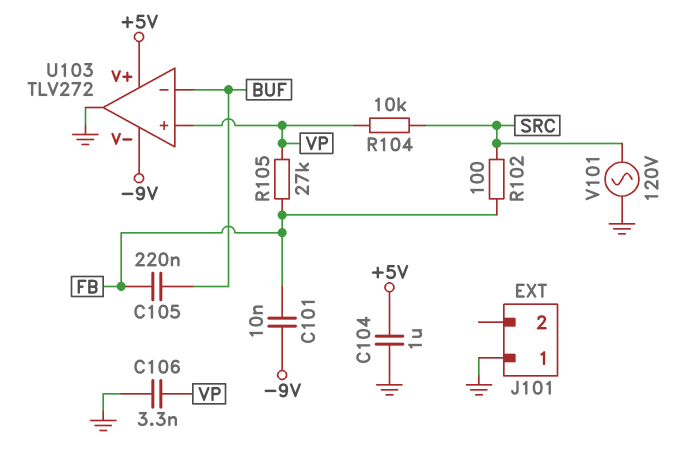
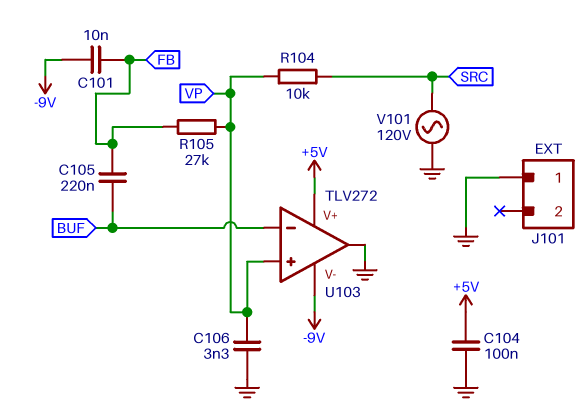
C104: 1uF (+5V, GND) -> 100nF (+5V, GND)
R102: 100 (FB, SRC) -> none

